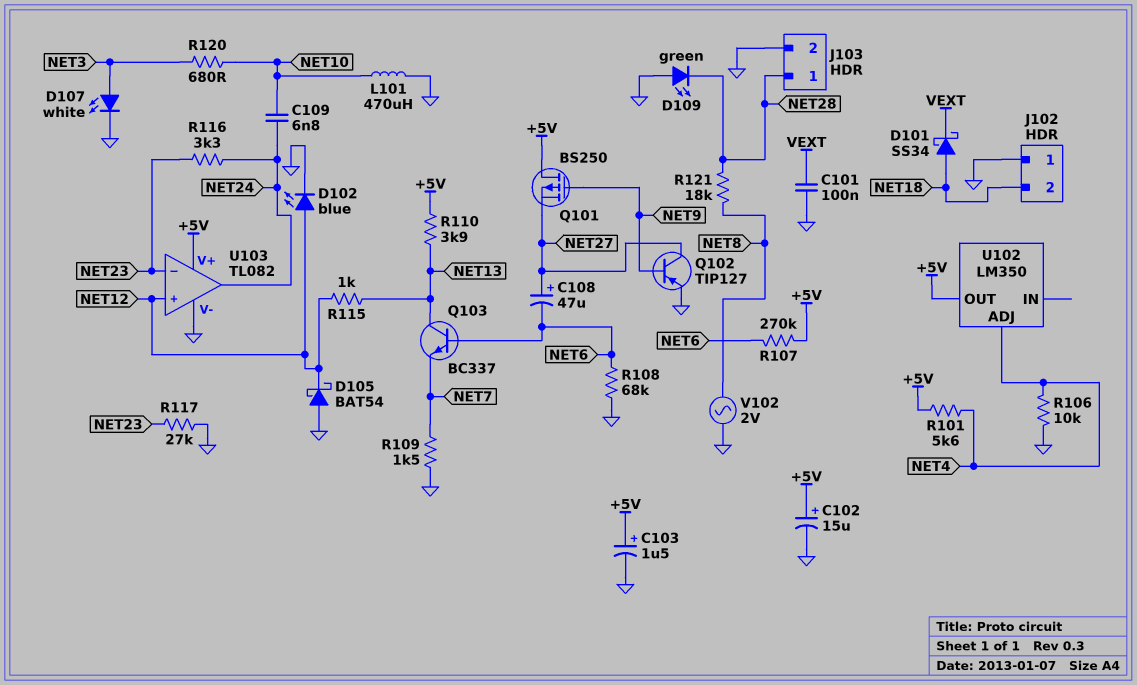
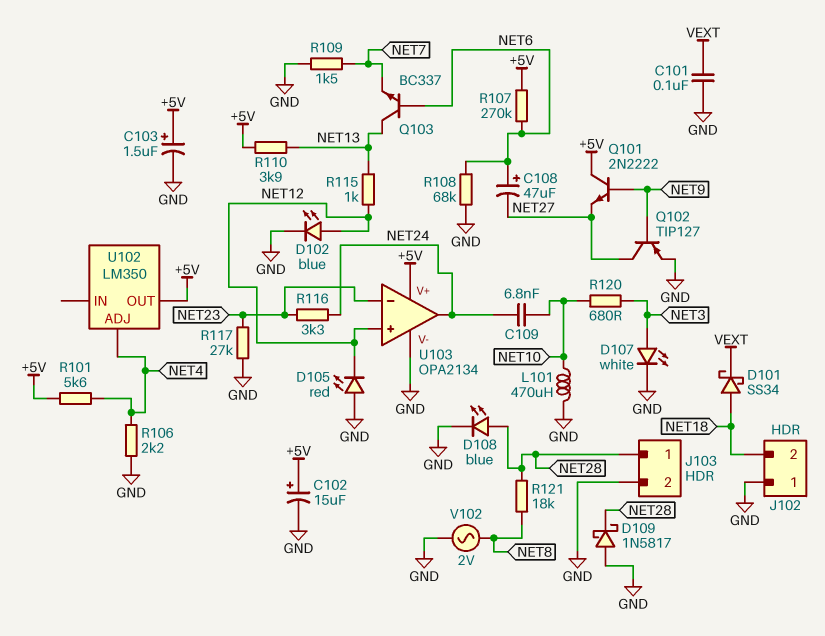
C108: 47uF (plus NET27, minus NET6) -> 47uF (plus NET6, minus NET27)
D105: schottky BAT54 (A GND, K NET12) -> LED red (A GND, K NET12)
D108: none -> LED blue (A NET28, K GND)
D109: LED green (A GND, K NET28) -> schottky 1N5817 (A GND, K NET28)
Q101: PMOS BS250 (G NET9, D +5V, S NET27) -> NPN 2N2222 (B NET9, C +5V, E NET27)
R106: 10k (GND, NET4) -> 2.2k (GND, NET4)
U103: TL082 -> OPA2134

